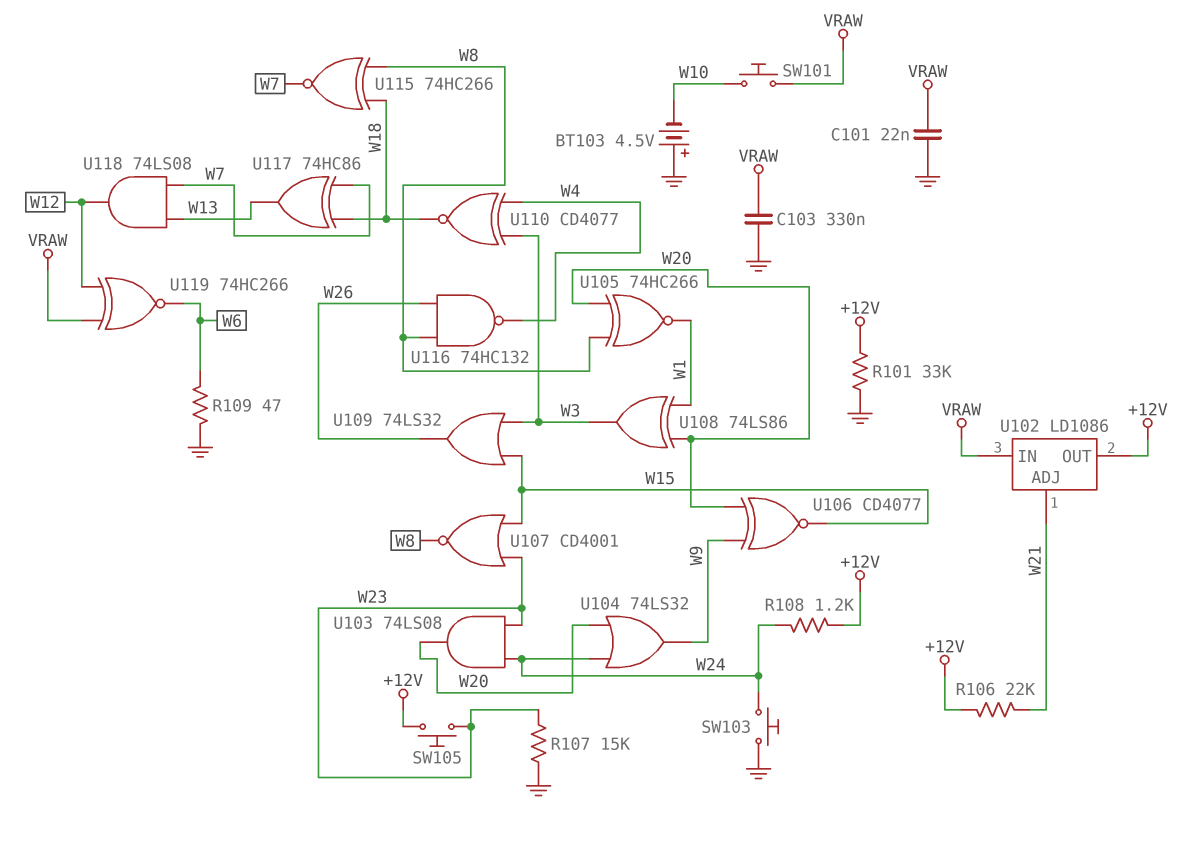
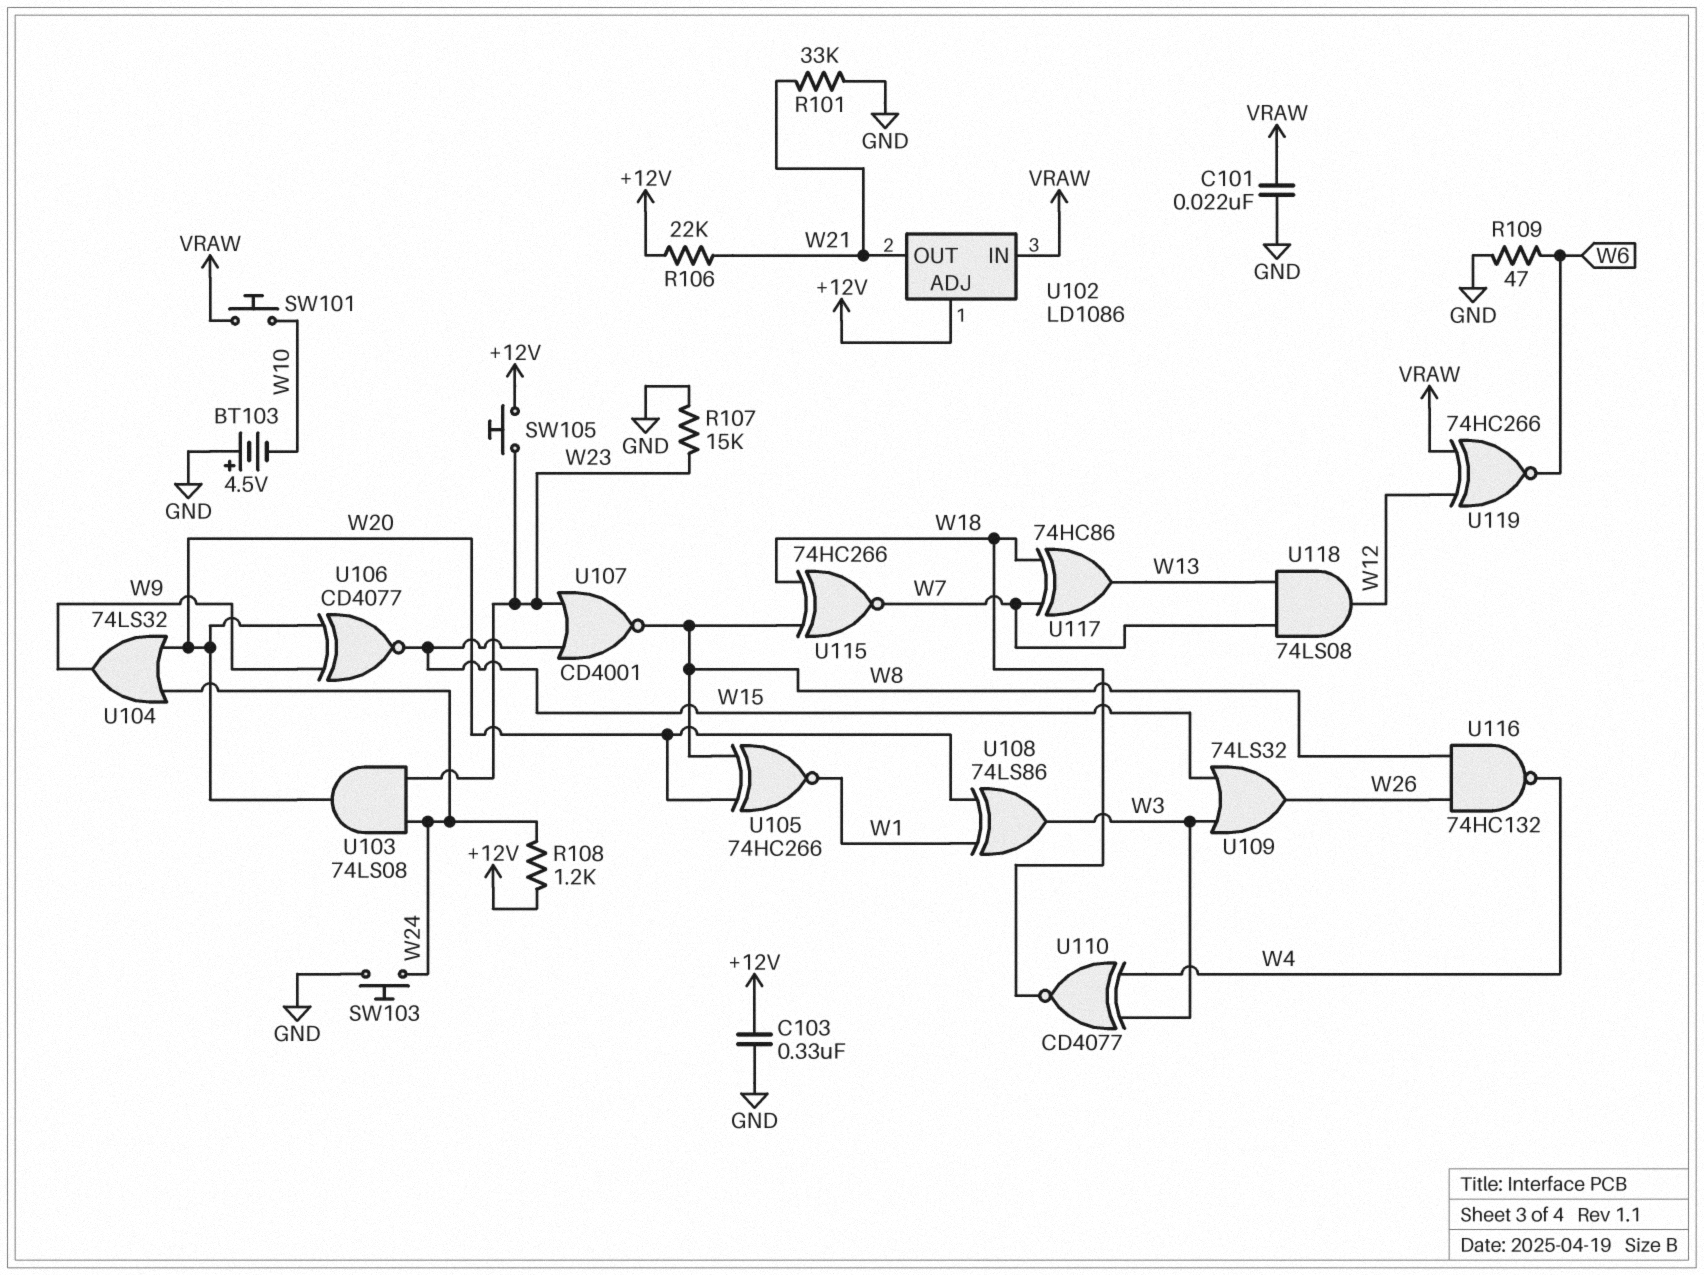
C103: 330nF (GND, VRAW) -> 330nF (+12V, GND)
R101: 33k (+12V, GND) -> 33k (GND, W21)
U102 pin ADJ: W21 -> +12V
U102 pin OUT: +12V -> W21

